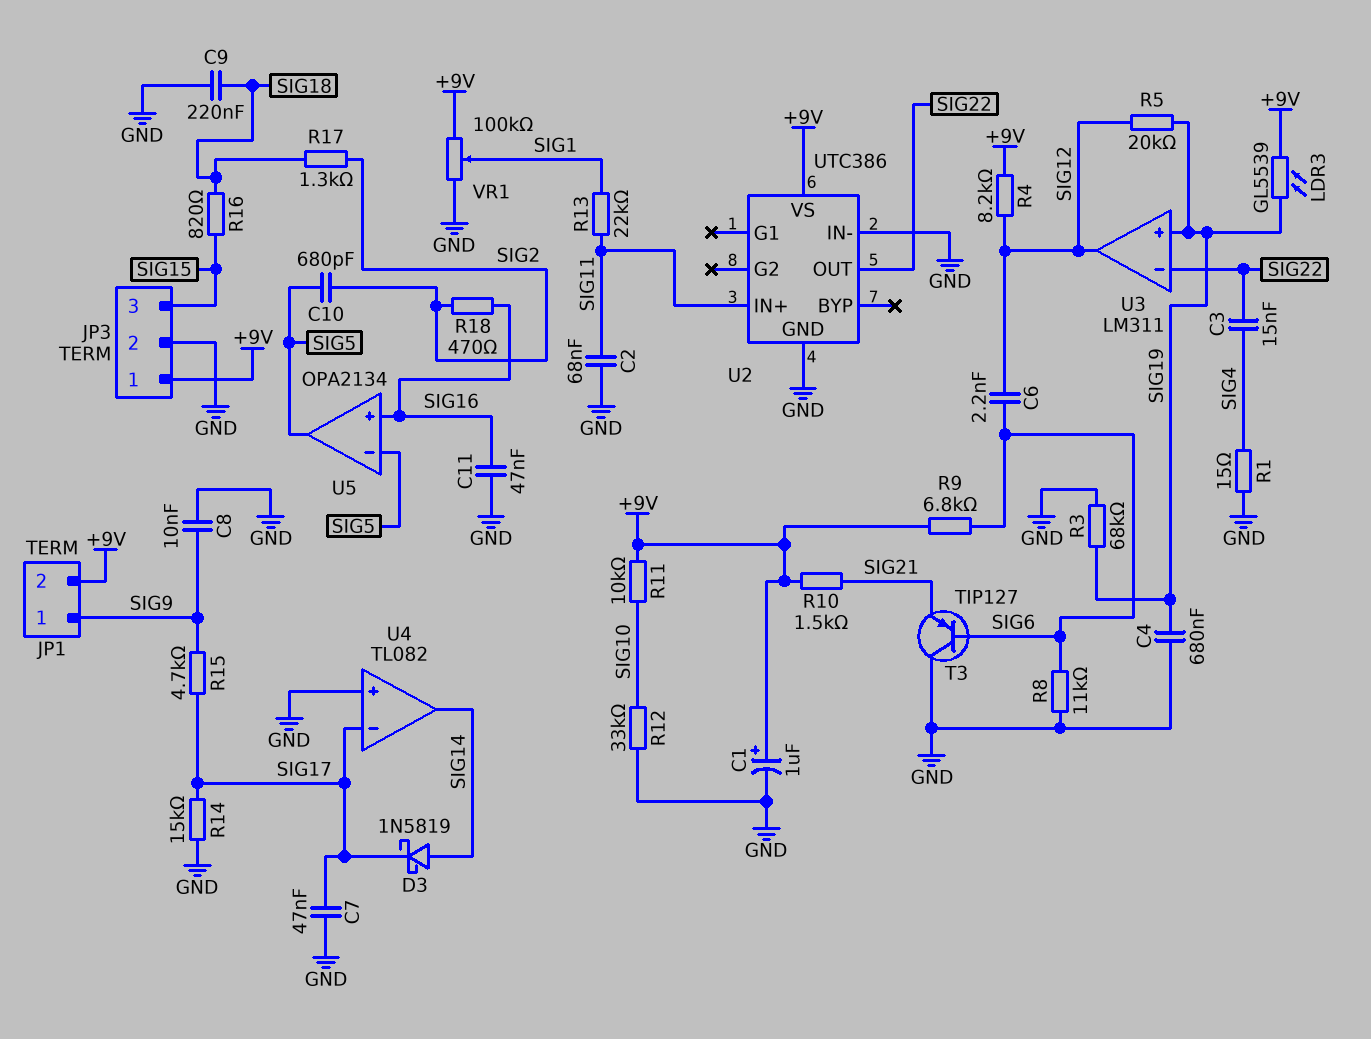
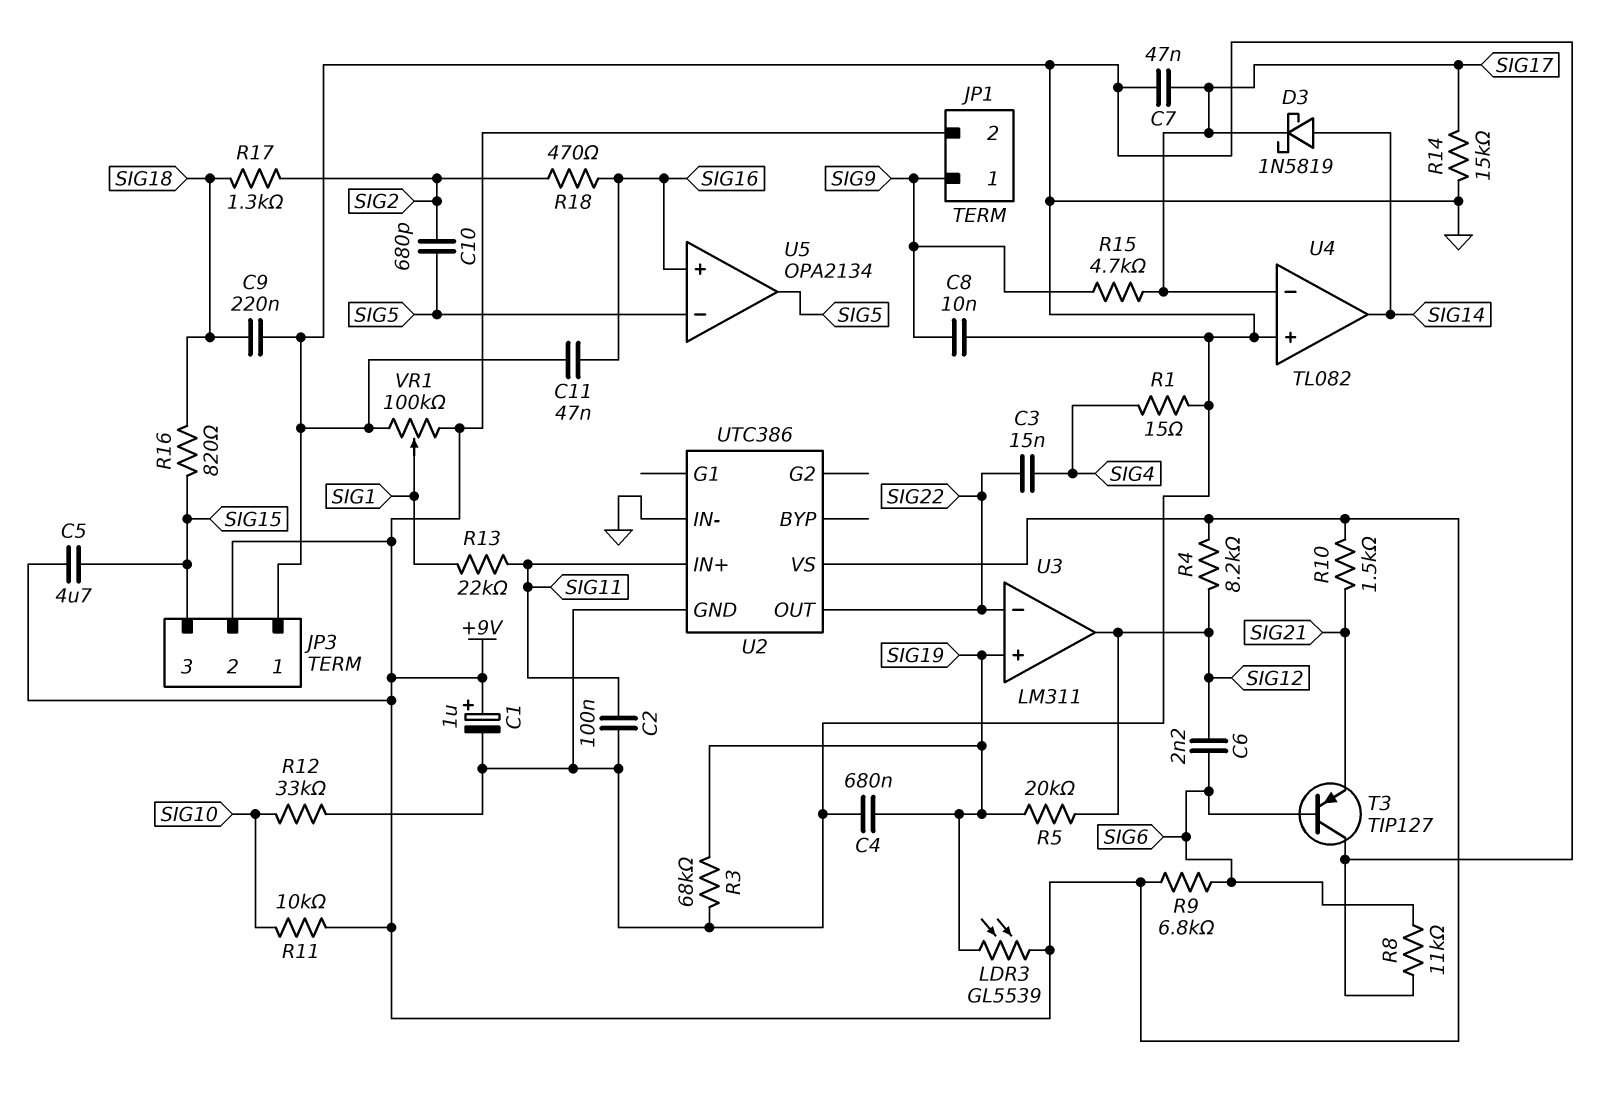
C2: 68nF (GND, SIG11) -> 100nF (GND, SIG11)
C5: none -> 4.7uF (+9V, SIG15)
JP3 pin 1: +9V -> GND
JP3 pin 2: GND -> +9V

